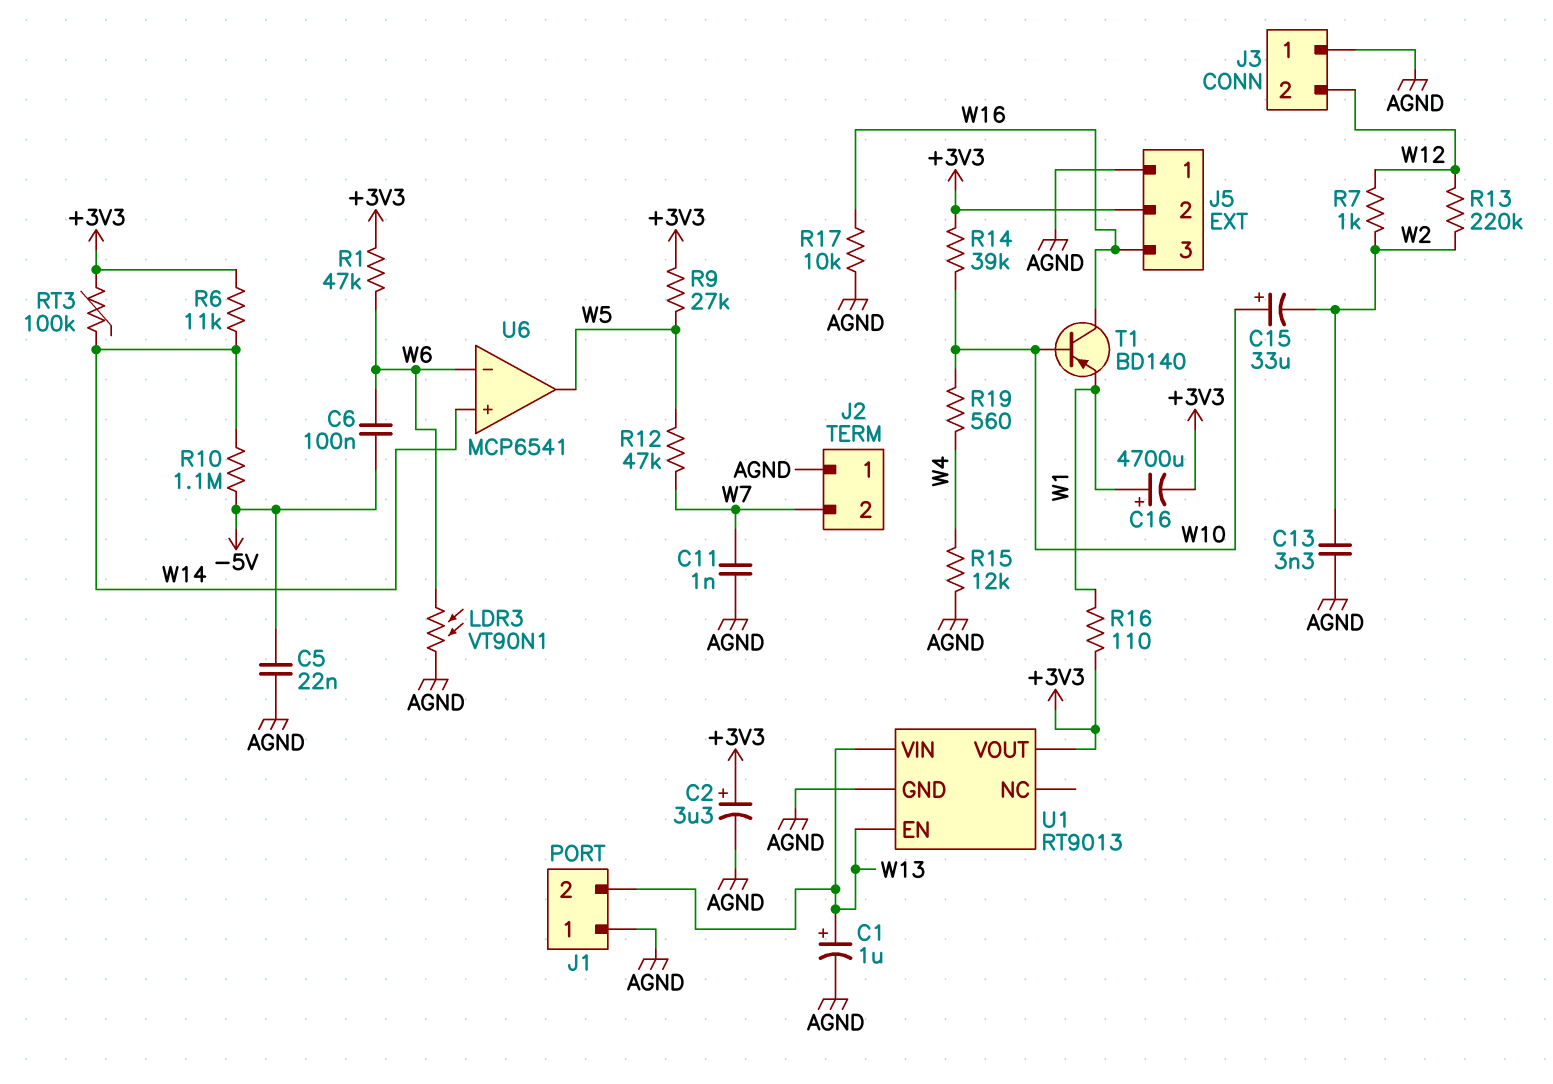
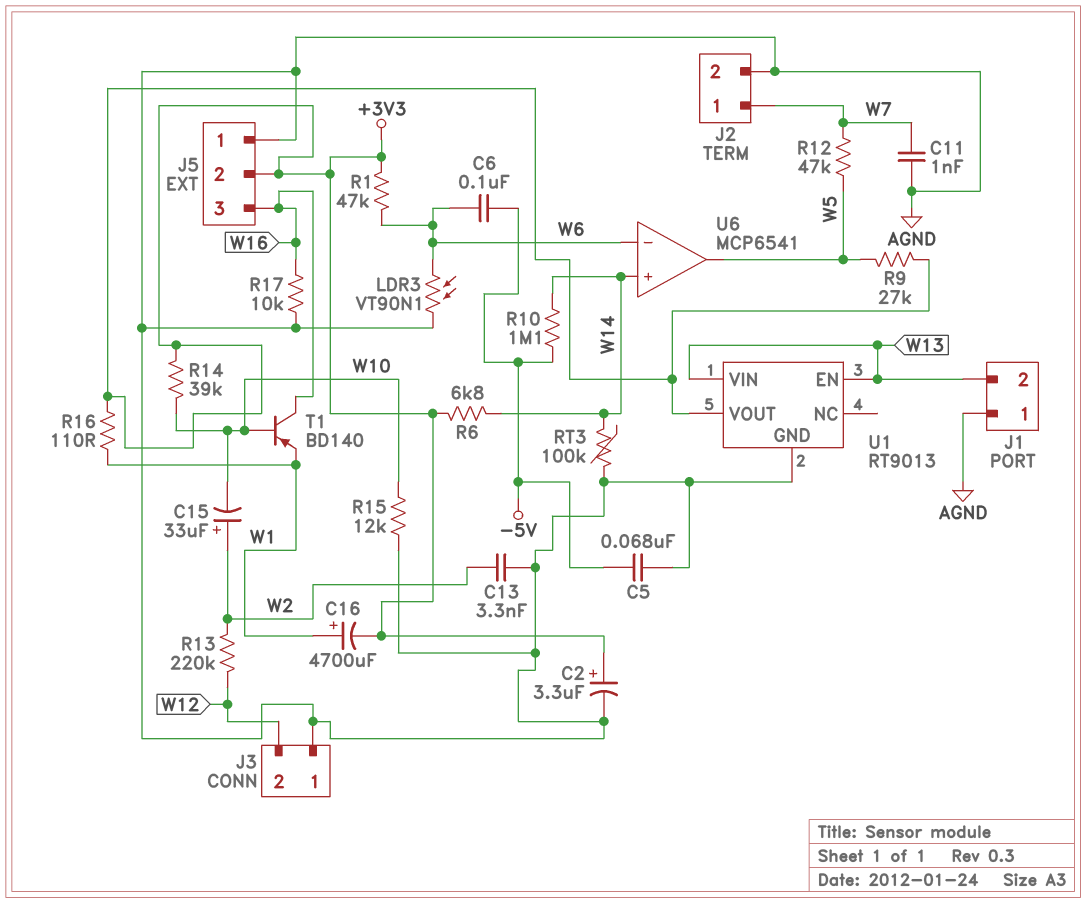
C1: 1uF (plus W13, minus AGND) -> none
C5: 22nF (-5V, AGND) -> 68nF (-5V, AGND)
C15: 33uF (plus W10, minus W2) -> 33uF (plus W2, minus W10)
J2 pin 1: AGND -> W7
J2 pin 2: W7 -> AGND
R6: 11k (+3V3, W14) -> 6.8k (+3V3, W14)
R7: 1k (W2, W12) -> none
R15: 12k (AGND, W4) -> 12k (AGND, W10)
R19: 560 (W4, W10) -> none
RT3: 100k (+3V3, W14) -> 100k (AGND, W14)

